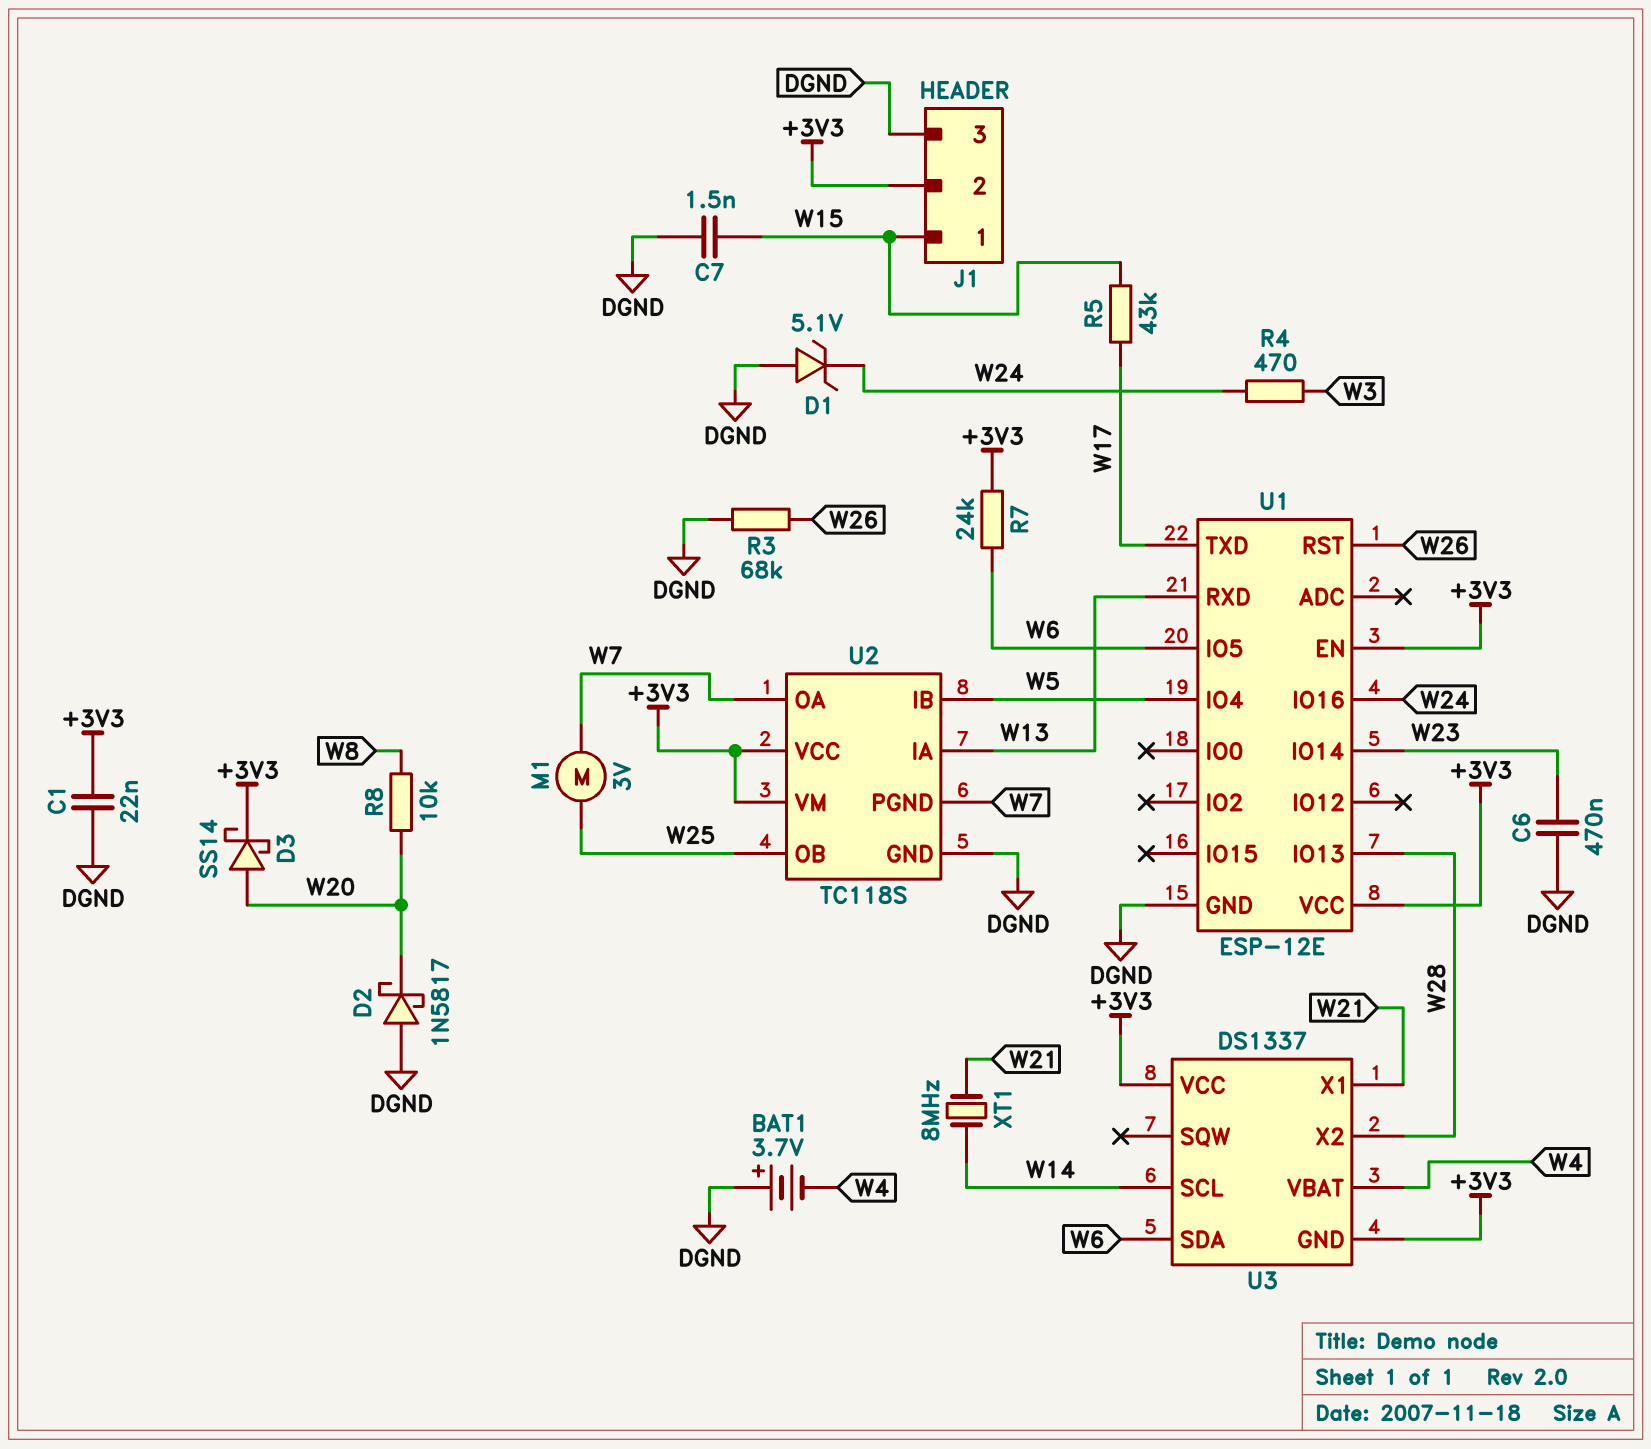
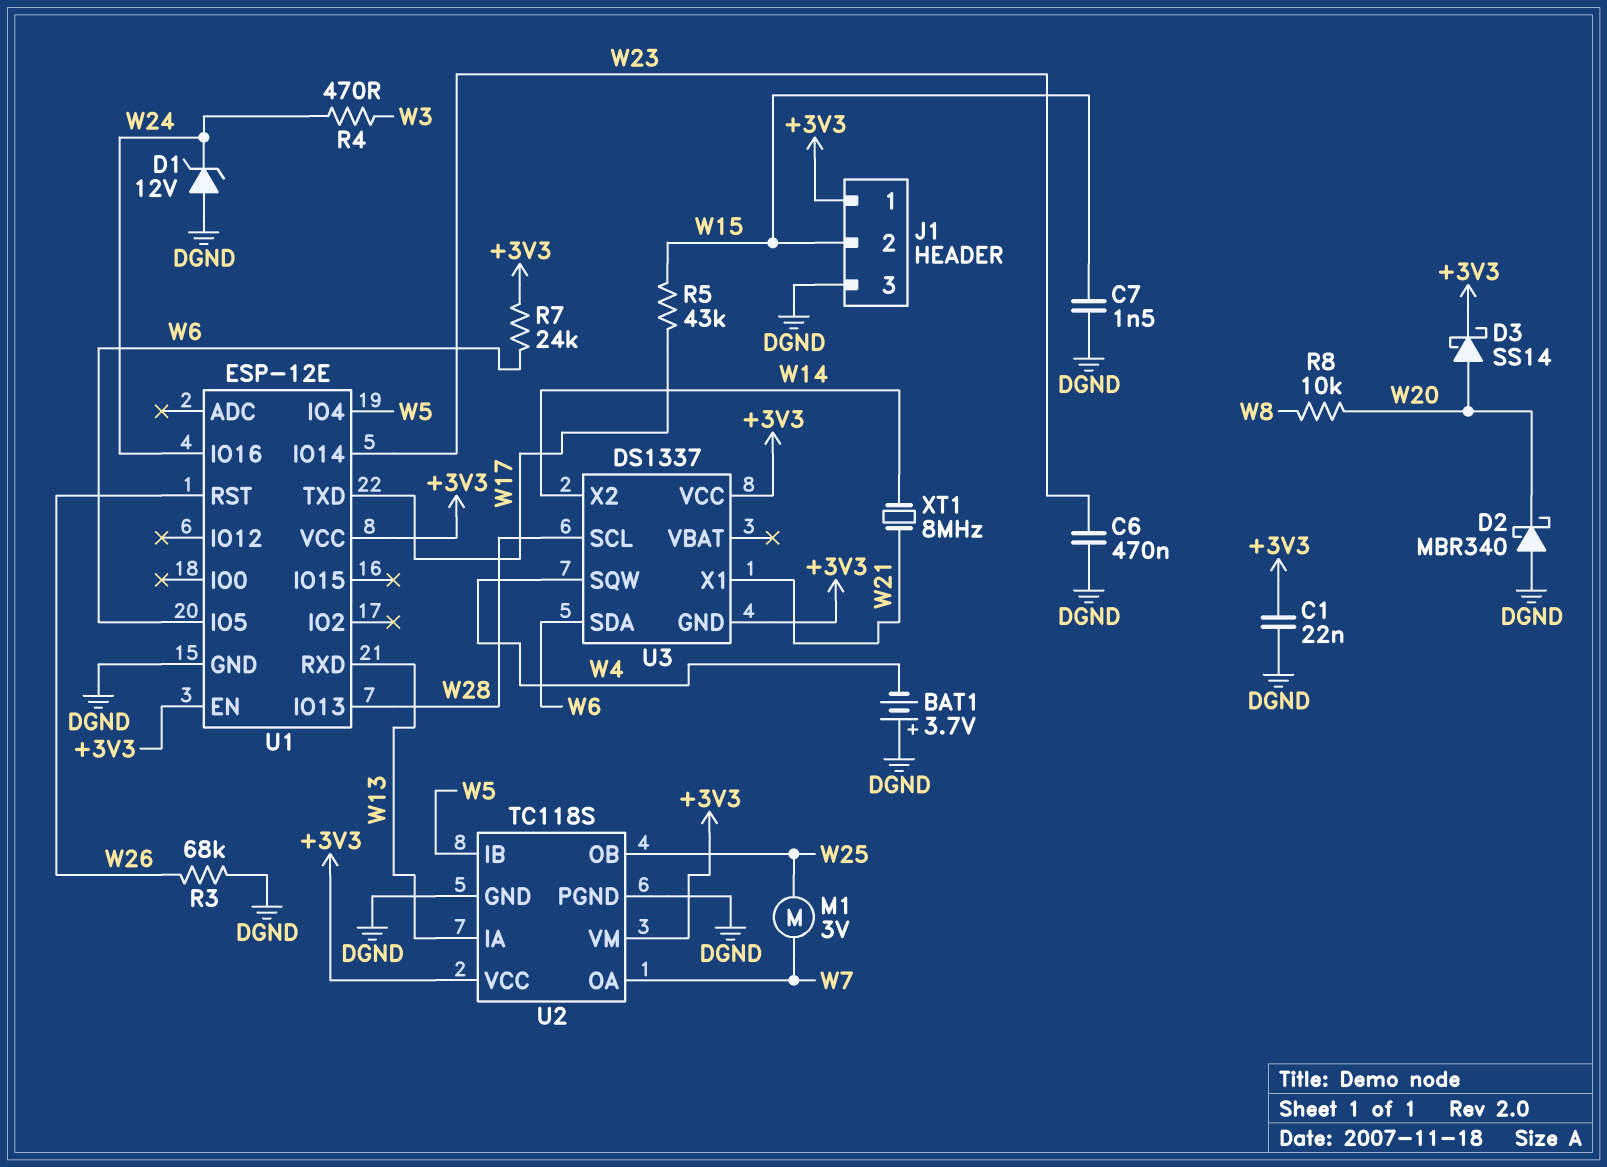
D1: zener 5.1V (A DGND, K W24) -> zener 12V (A DGND, K W24)
D2: schottky 1N5817 (A DGND, K W20) -> schottky MBR340 (A DGND, K W20)
J1 pin 1: W15 -> +3V3
J1 pin 2: +3V3 -> W15
U2 pin PGND: W7 -> DGND
U3 pin SCL: W14 -> W28
U3 pin SQW: none -> W4
U3 pin VBAT: W4 -> none
U3 pin X2: W28 -> W14

